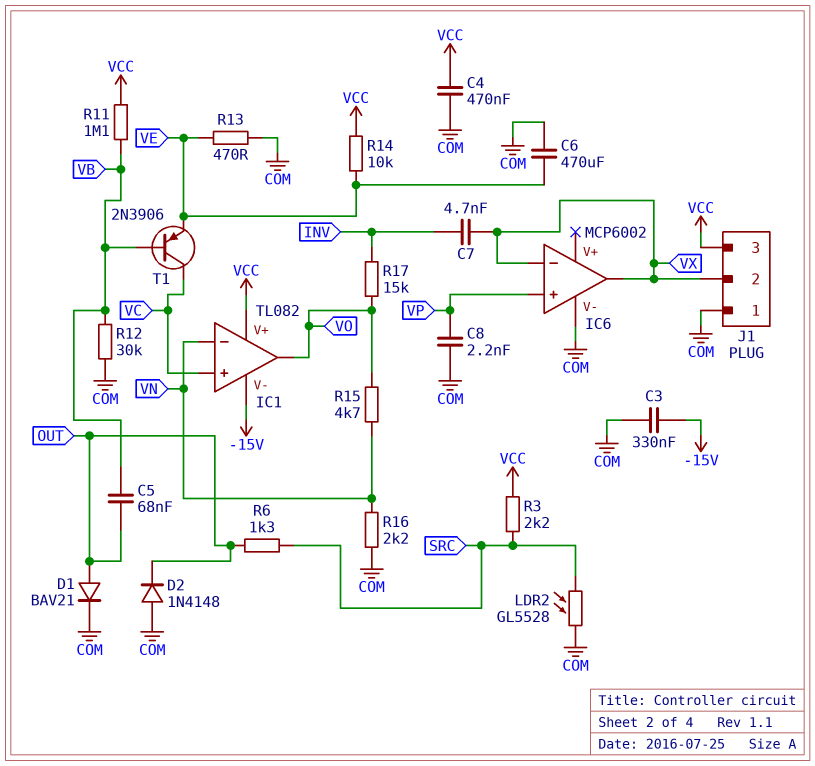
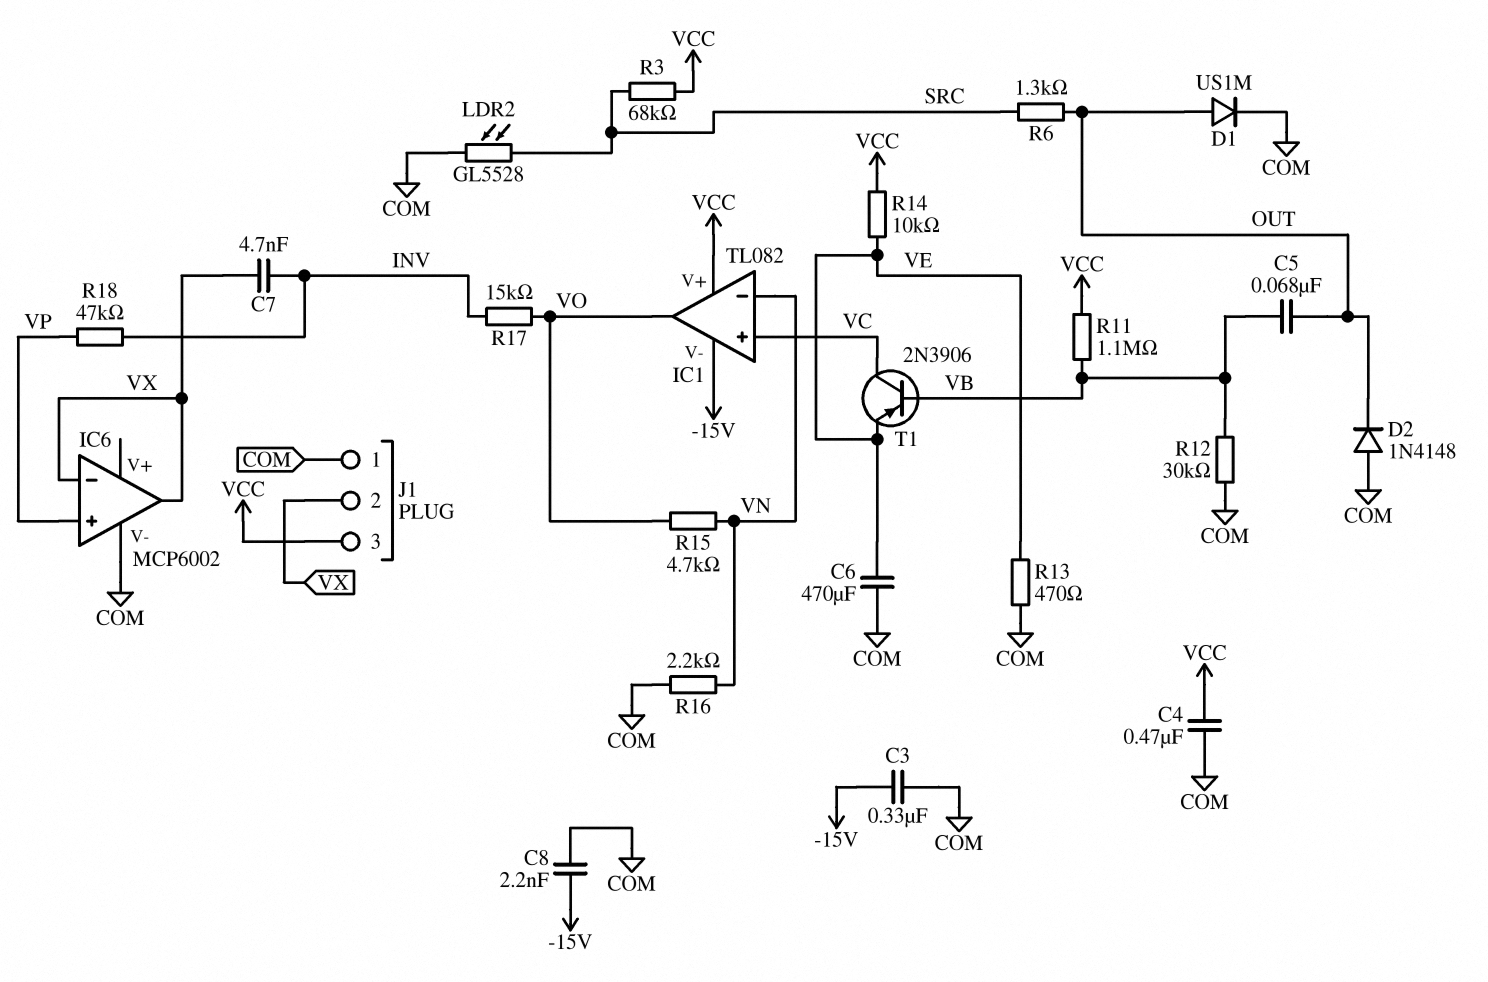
C8: 2.2nF (COM, VP) -> 2.2nF (-15V, COM)
D1: diode BAV21 (A OUT, K COM) -> diode US1M (A OUT, K COM)
R3: 2.2k (SRC, VCC) -> 68k (SRC, VCC)
R18: none -> 47k (INV, VP)

